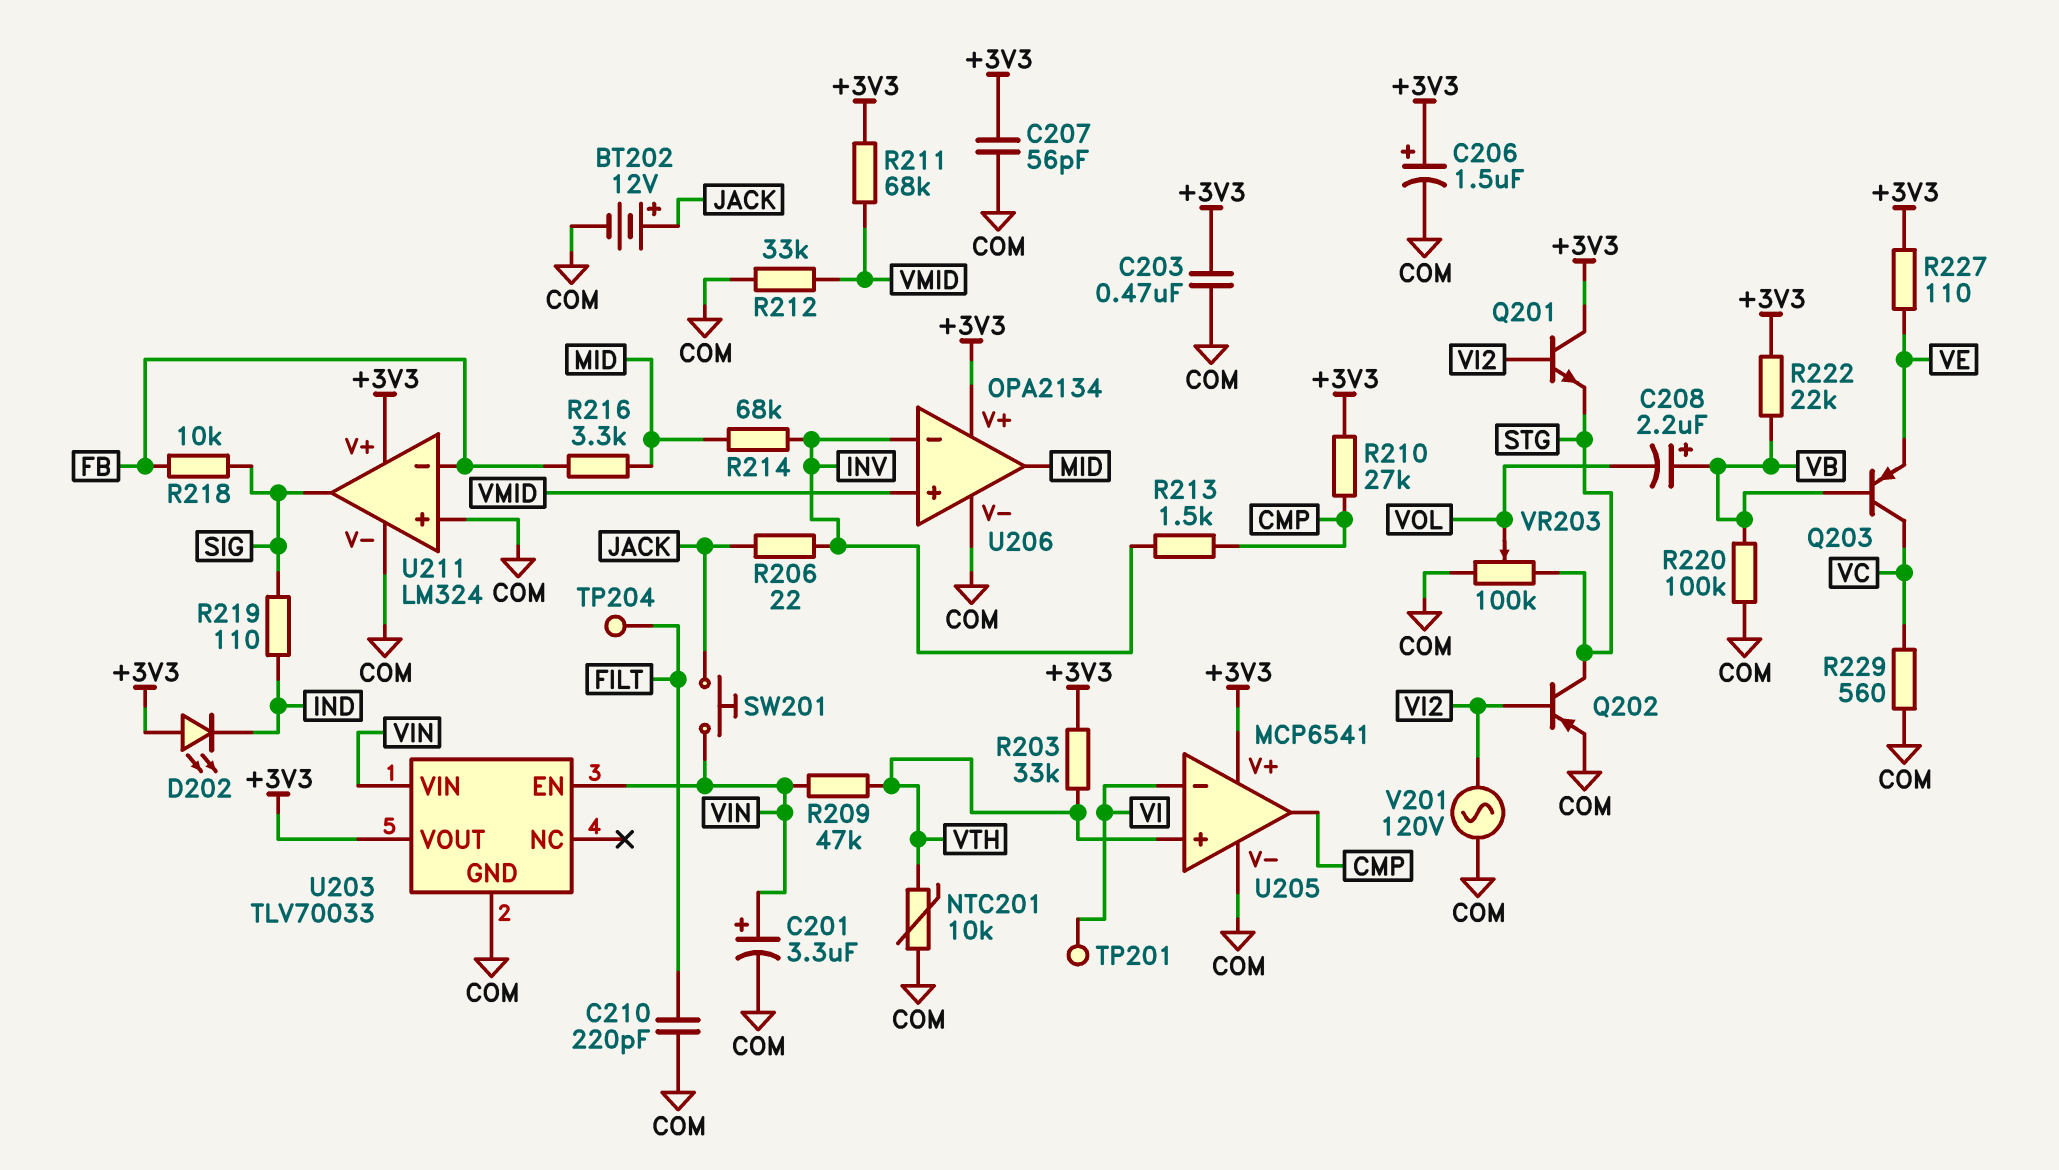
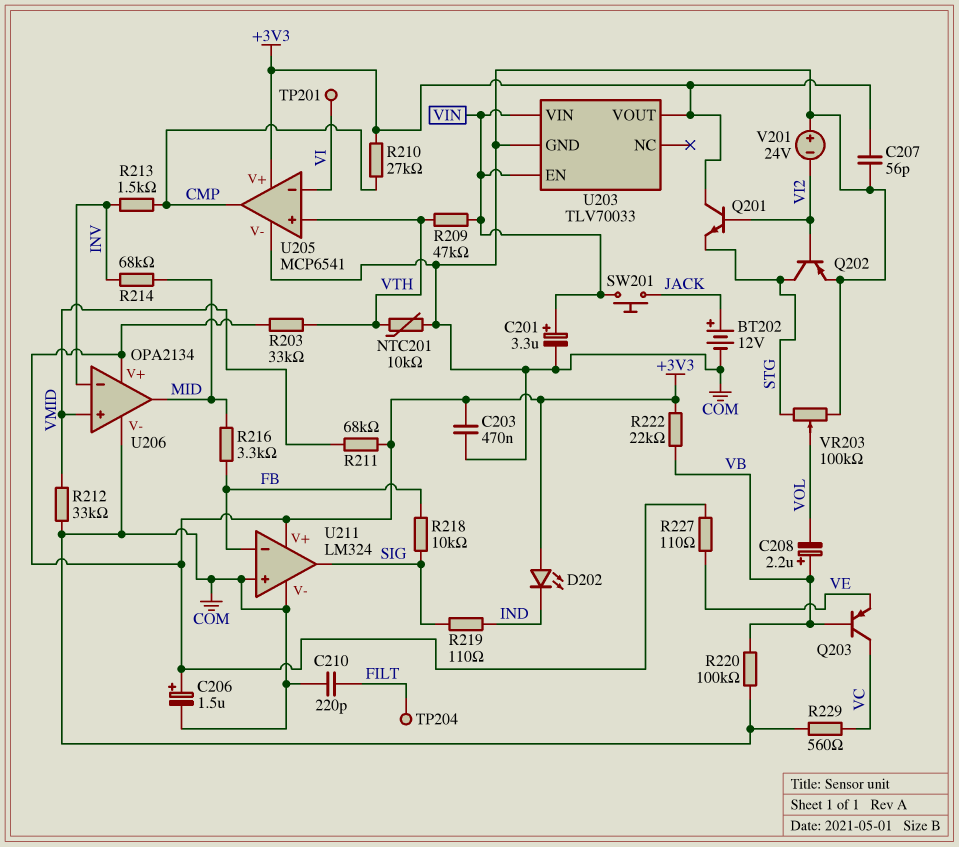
R206: 22 (INV, JACK) -> none
V201: AC 120V (COM, VI2) -> 24V (plus COM, minus VI2)

